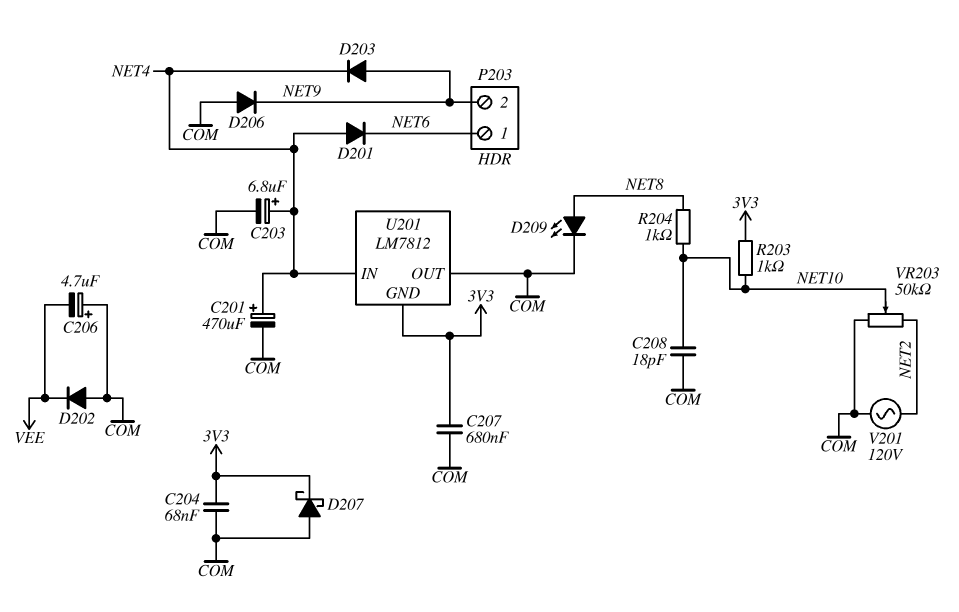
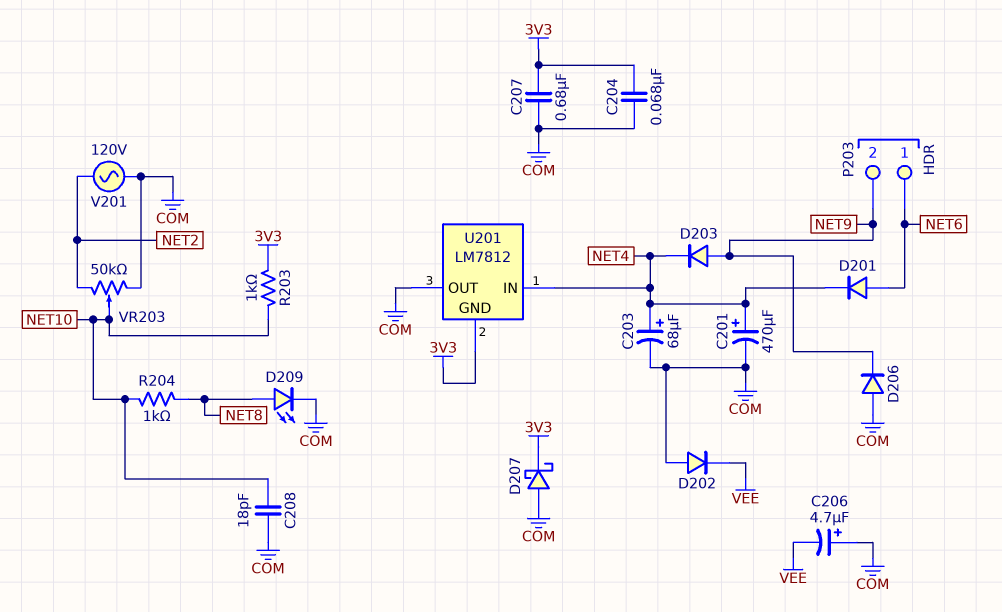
C203: 6.8uF (plus NET4, minus COM) -> 68uF (plus NET4, minus COM)
D201: diode (A NET4, K NET6) -> diode (A NET6, K NET4)

